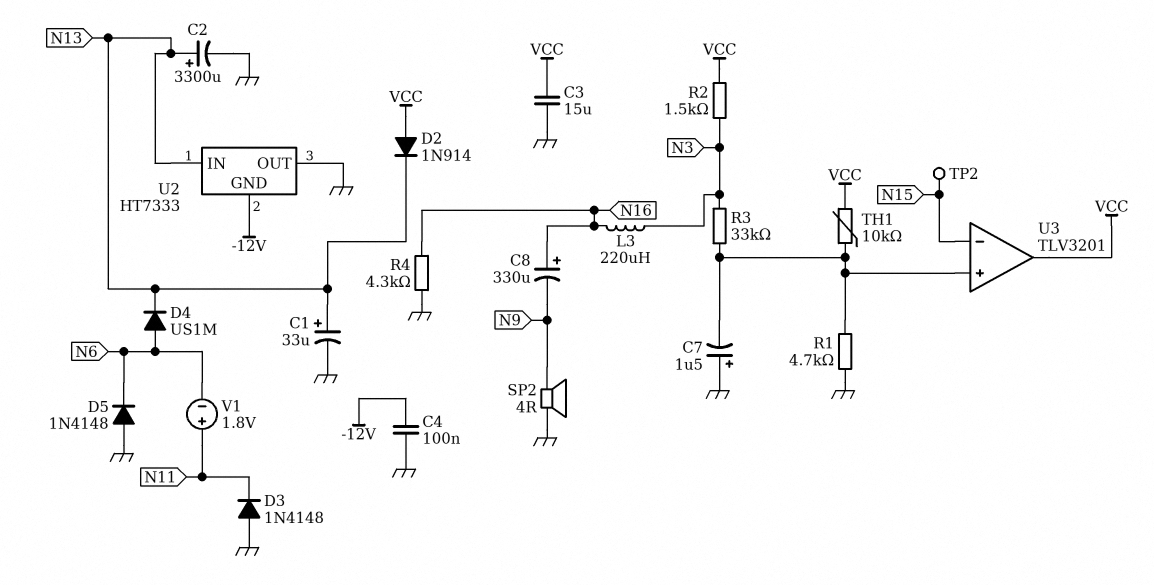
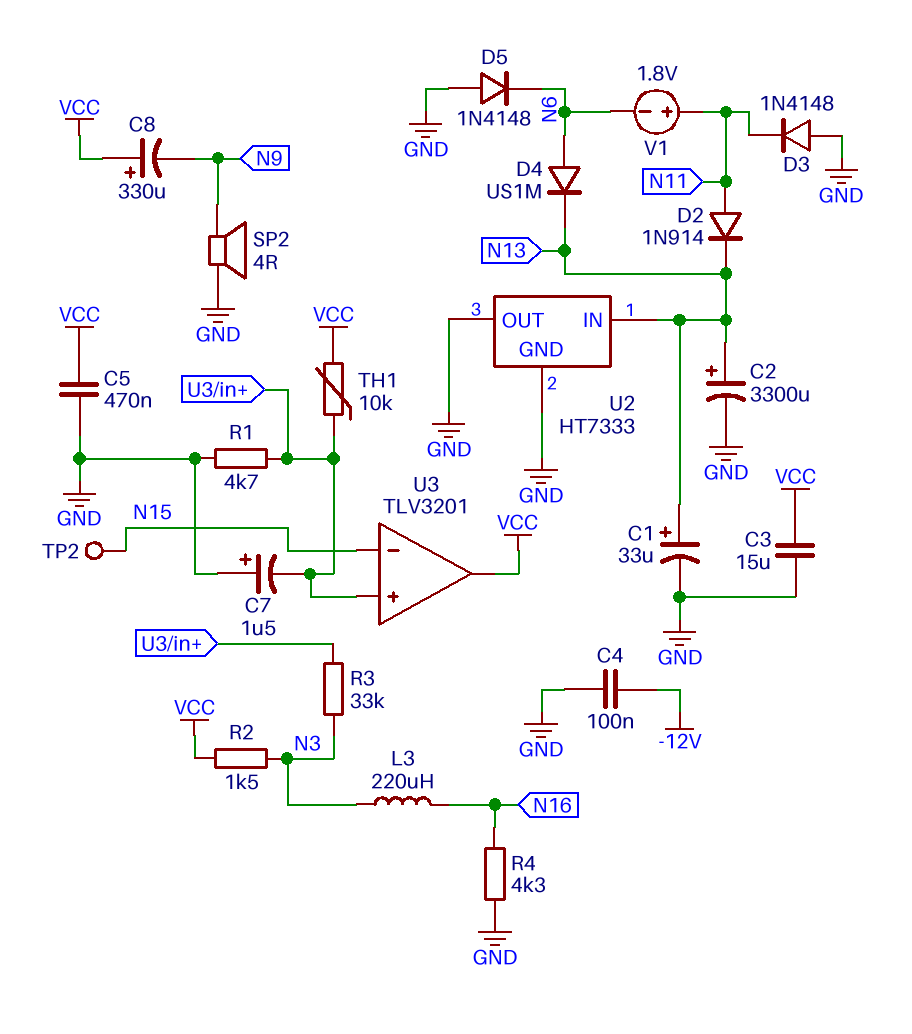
C5: none -> 470nF (GND, VCC)
C8: 330uF (plus N16, minus N9) -> 330uF (plus VCC, minus N9)
D2: diode 1N914 (A VCC, K N13) -> diode 1N914 (A N11, K N13)
U2 pin GND: -12V -> GND

